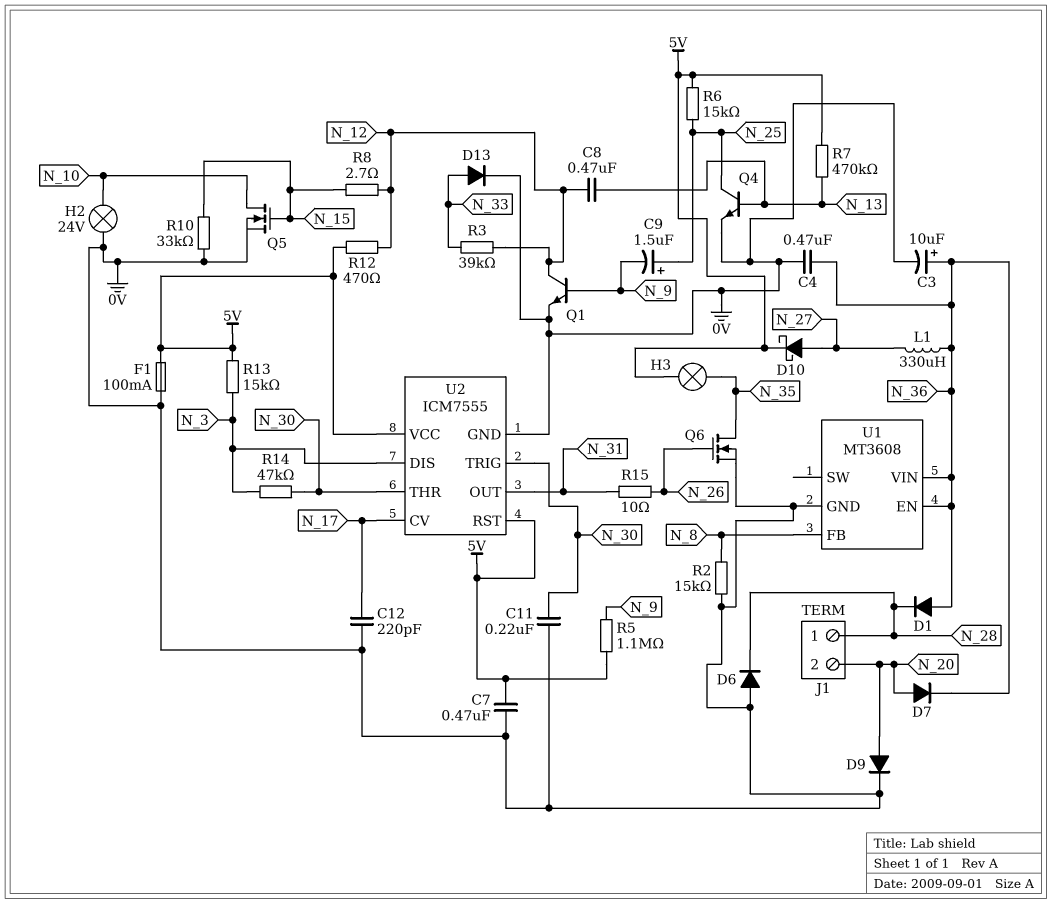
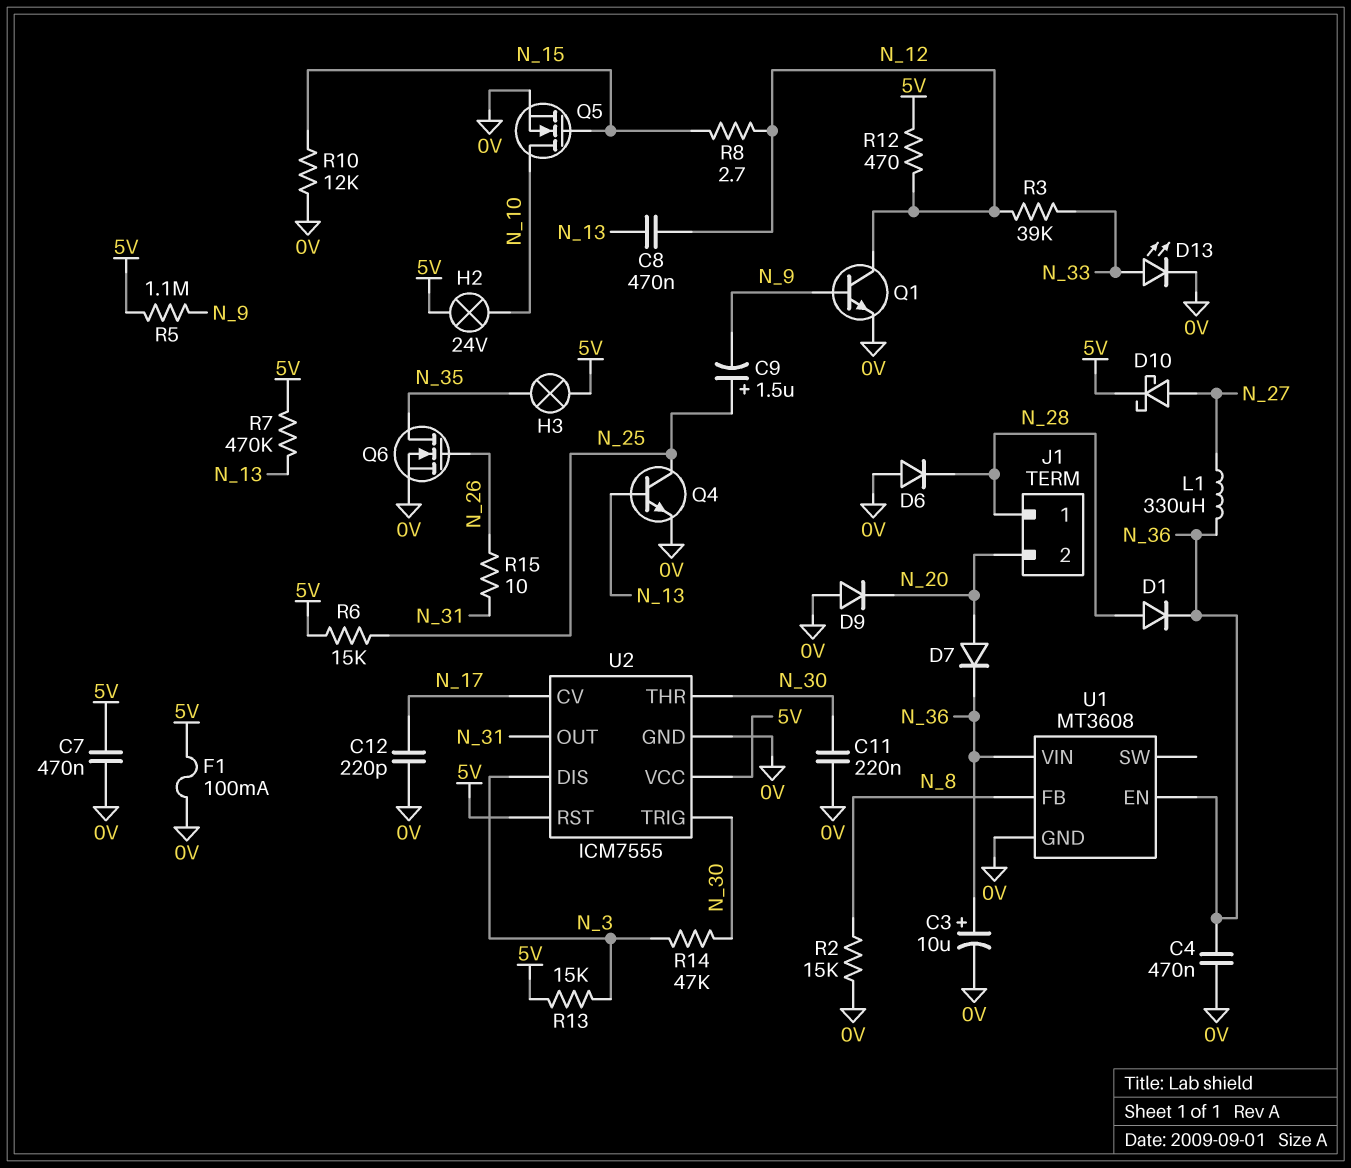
D1: diode (A N_36, K N_28) -> diode (A N_28, K N_36)
D9: diode (A N_20, K 0V) -> diode (A 0V, K N_20)
D13: diode (A N_33, K 0V) -> LED (A N_33, K 0V)
H2: lamp 24V (0V, N_10) -> lamp 24V (5V, N_10)
R10: 33k (0V, N_15) -> 12k (0V, N_15)

